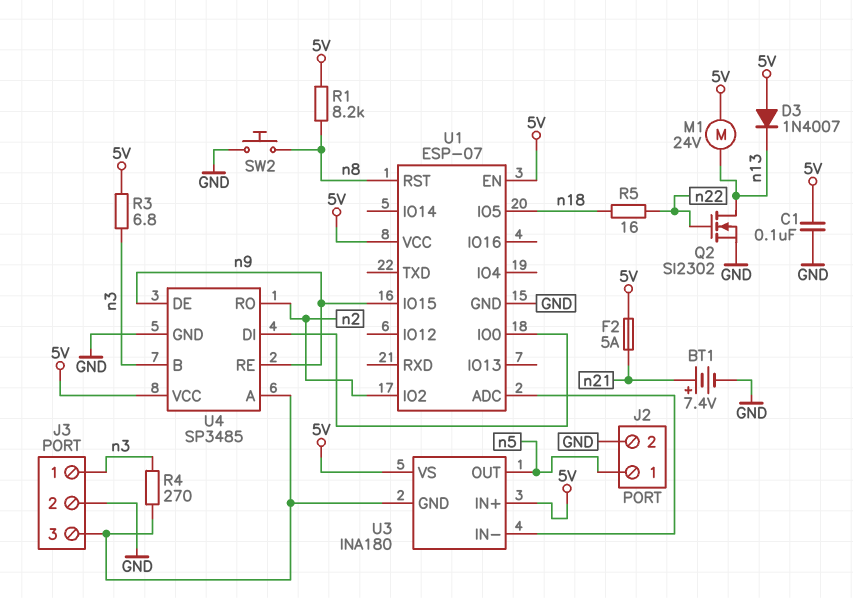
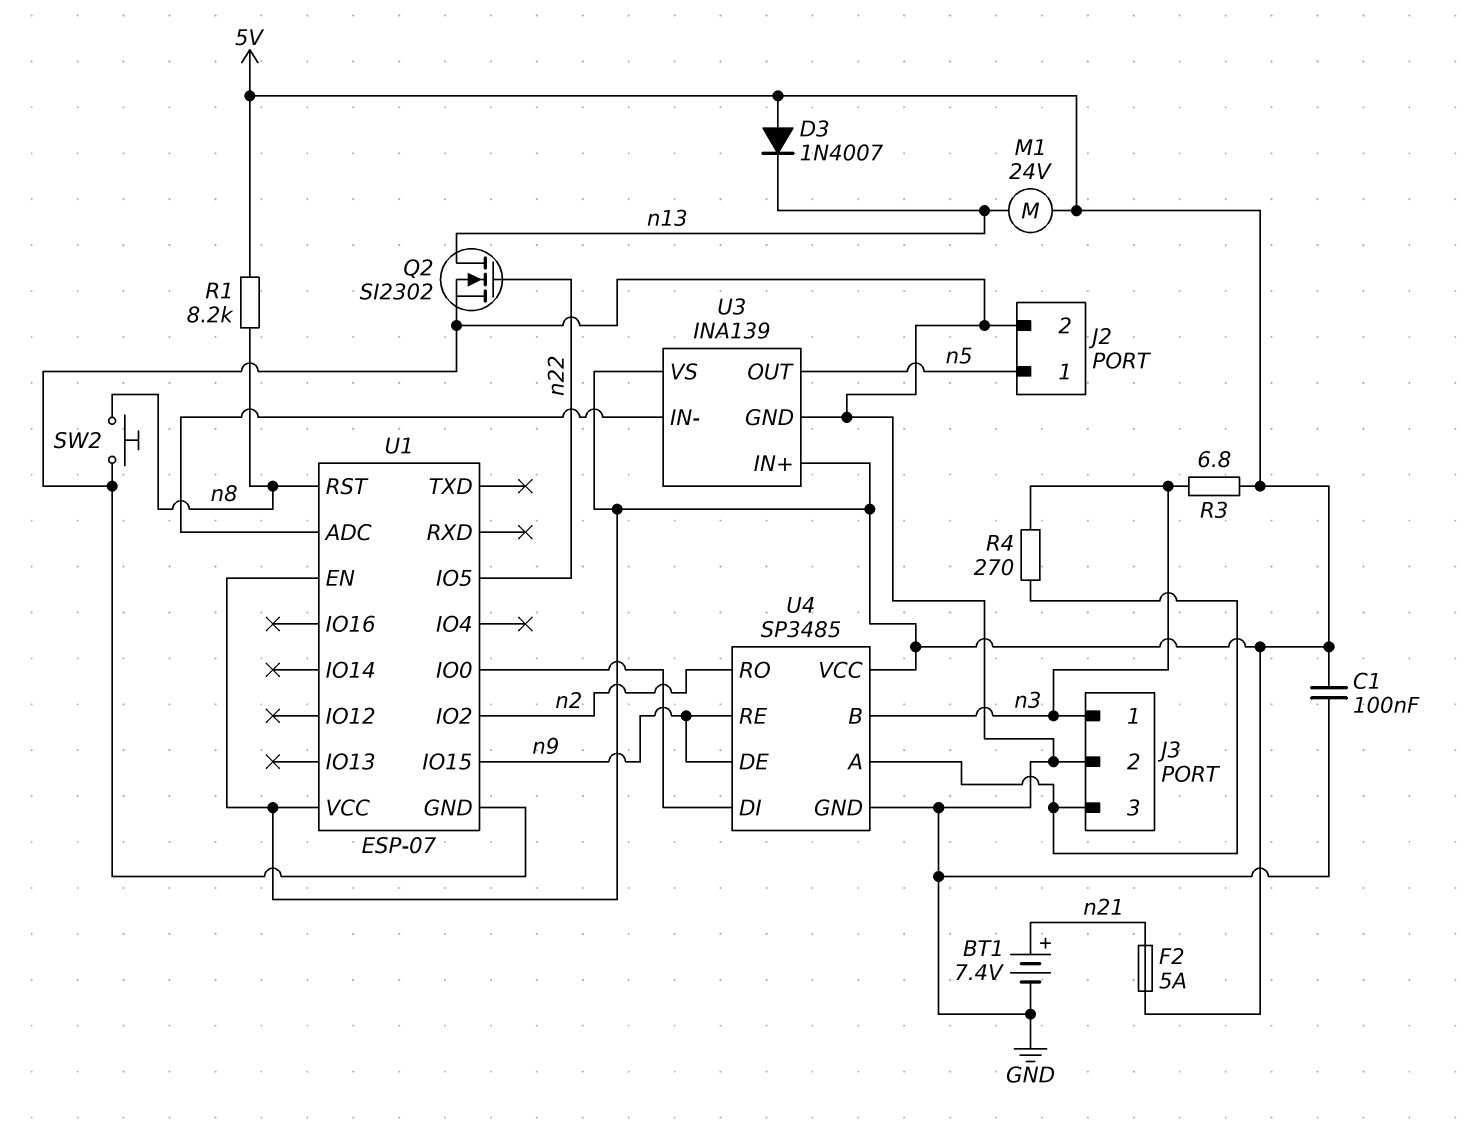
R5: 16 (n18, n22) -> none
U1 pin IO5: n18 -> n22
U3: INA180 -> INA139
U3 pin GND: J3/3 -> GND

